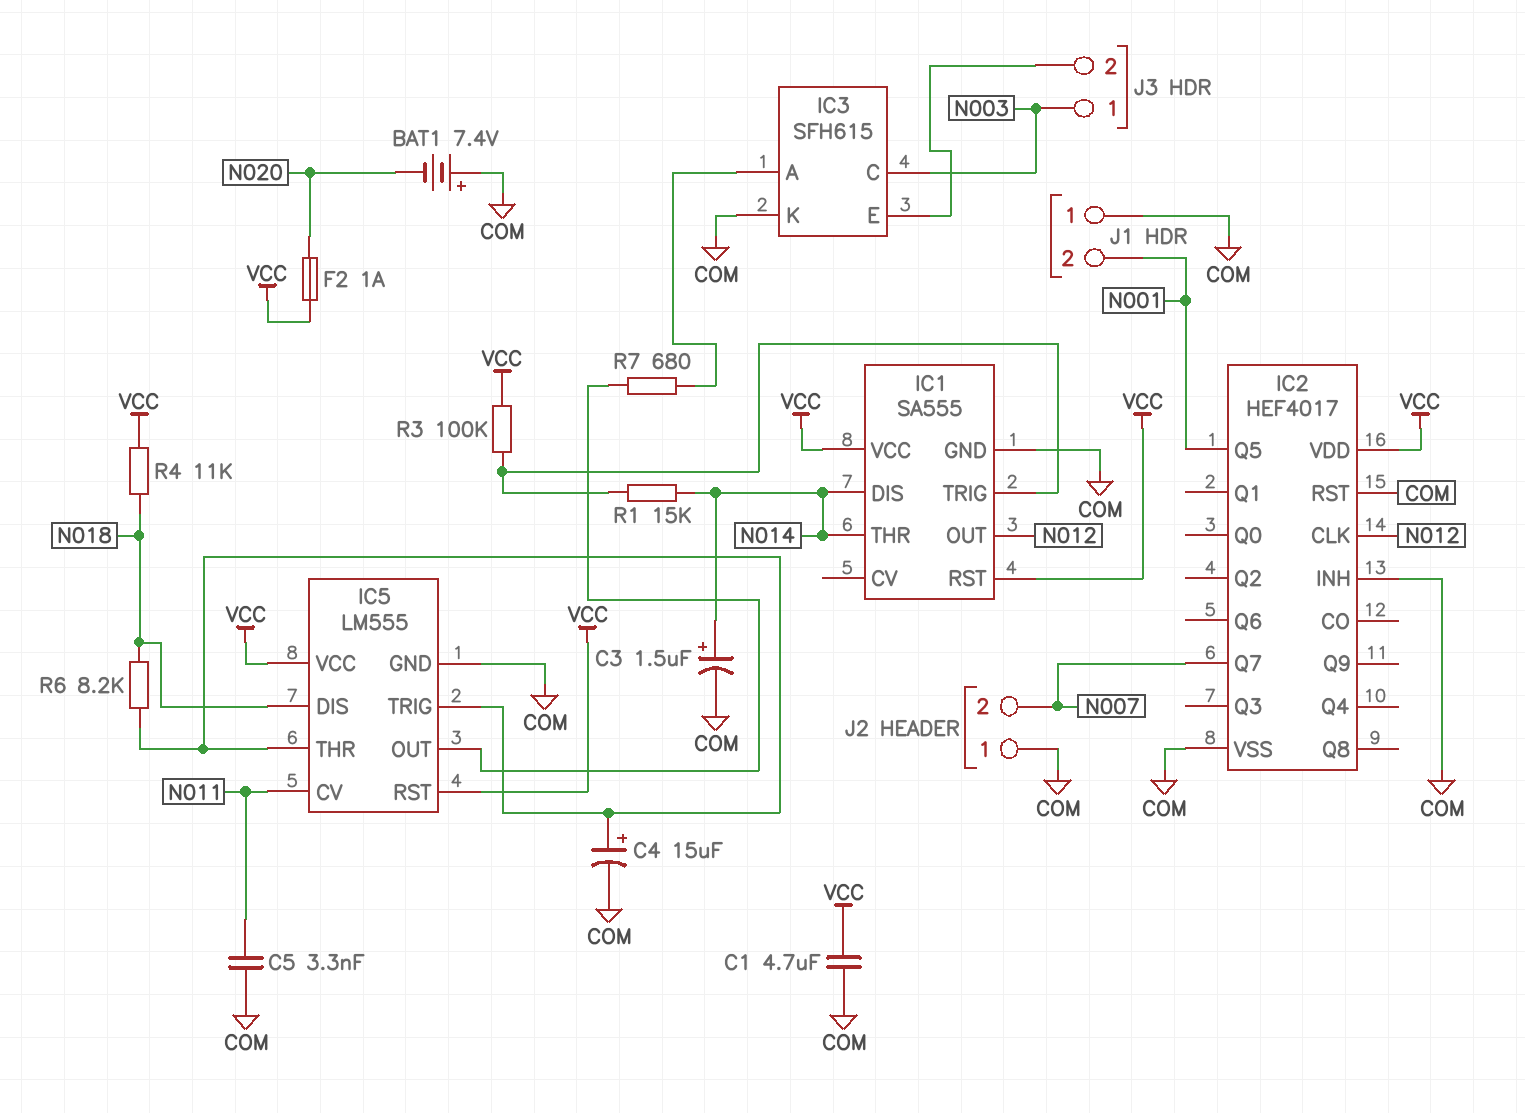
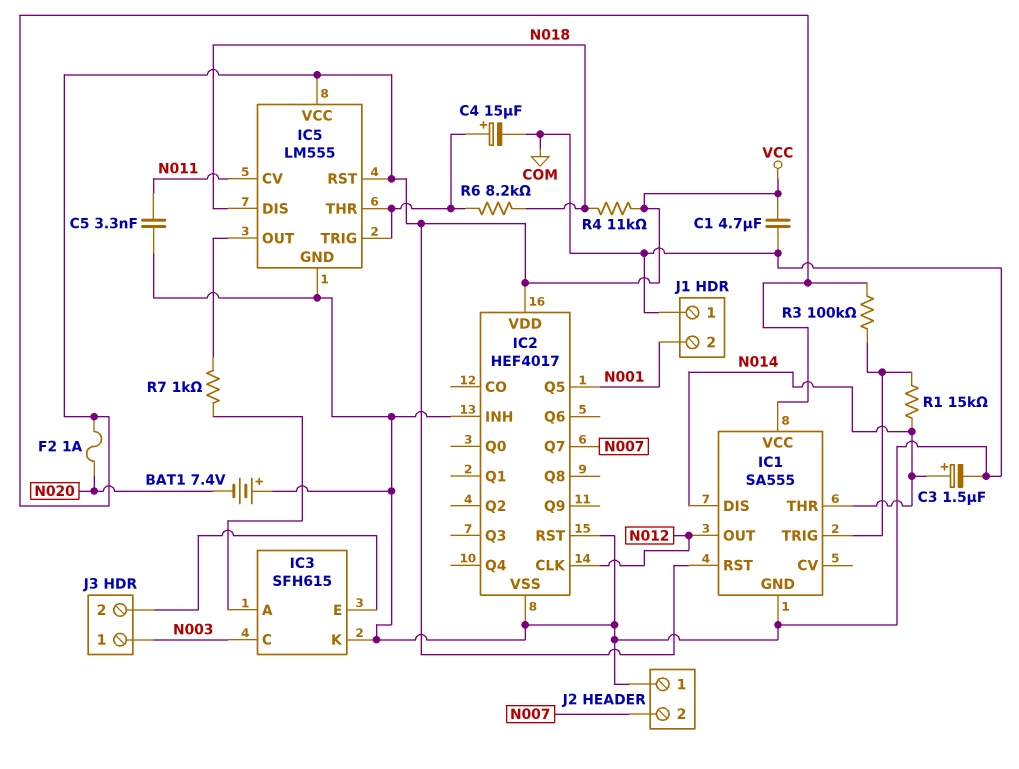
R7: 680 (IC3/A, IC5/OUT) -> 1k (IC3/A, IC5/OUT)

